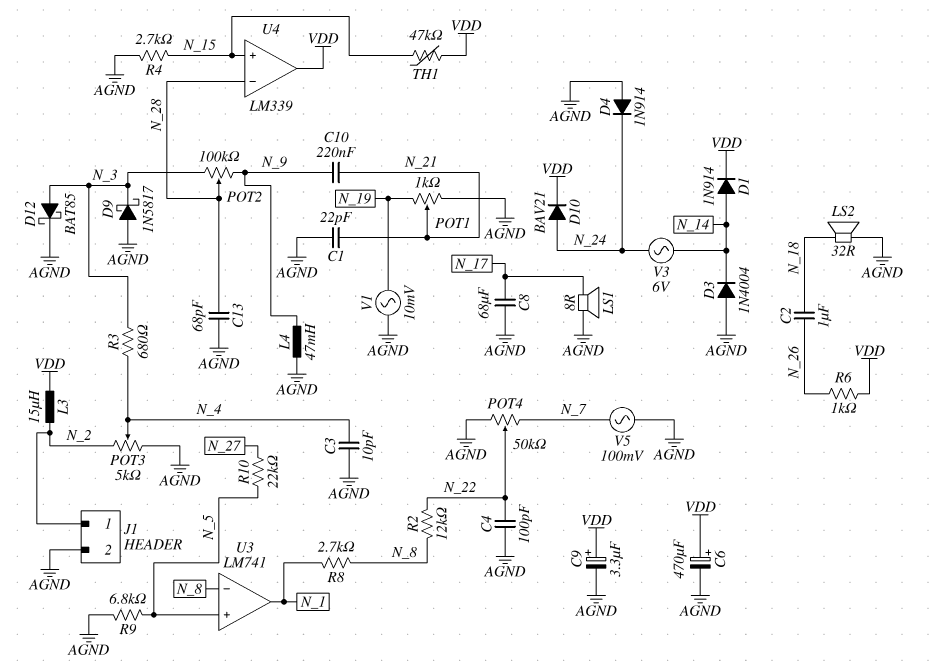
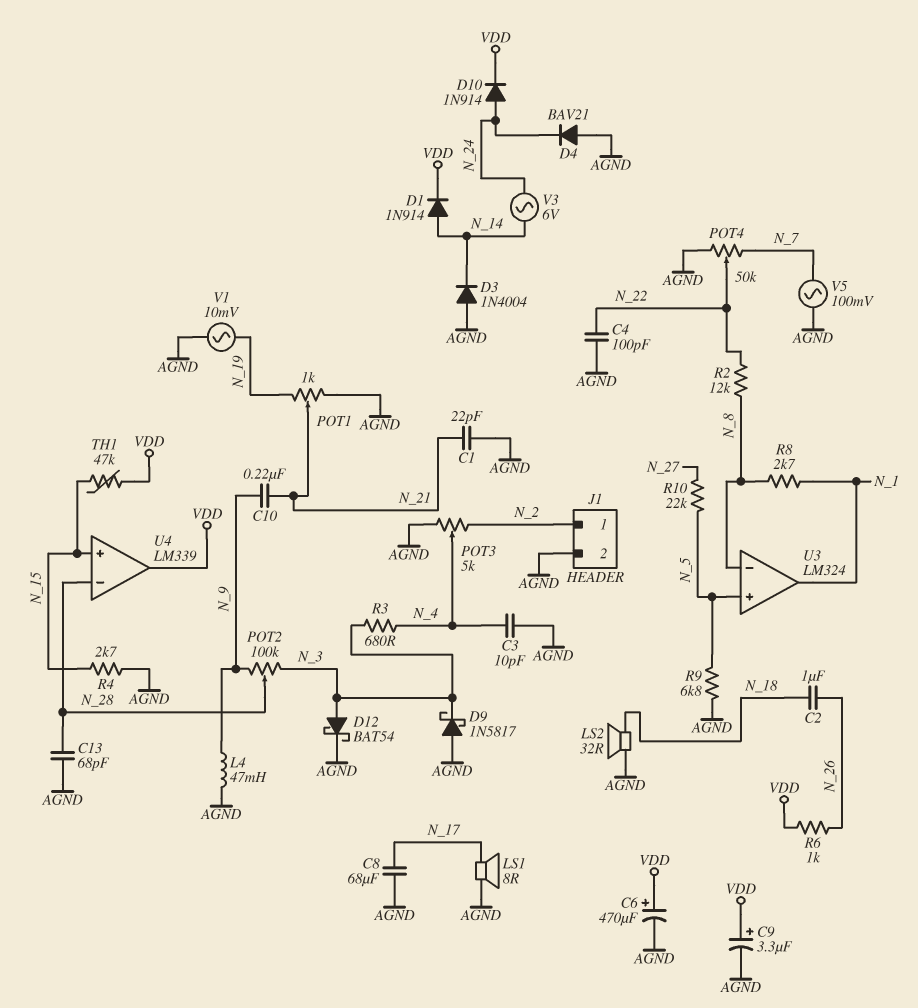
D4: diode 1N914 (A AGND, K N_24) -> diode BAV21 (A AGND, K N_24)
D10: diode BAV21 (A N_24, K VDD) -> diode 1N914 (A N_24, K VDD)
D12: schottky BAT85 (A N_3, K AGND) -> schottky BAT54 (A N_3, K AGND)
L3: 15uH (N_2, VDD) -> none
U3: LM741 -> LM324

